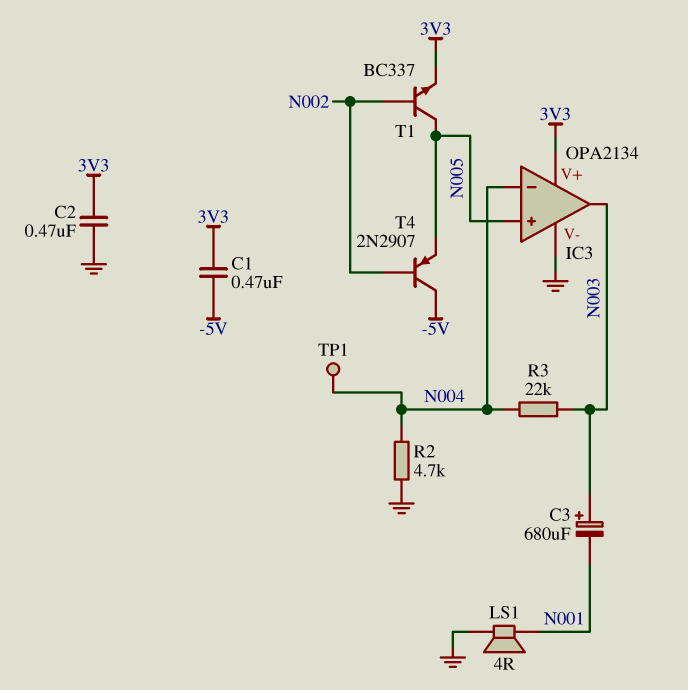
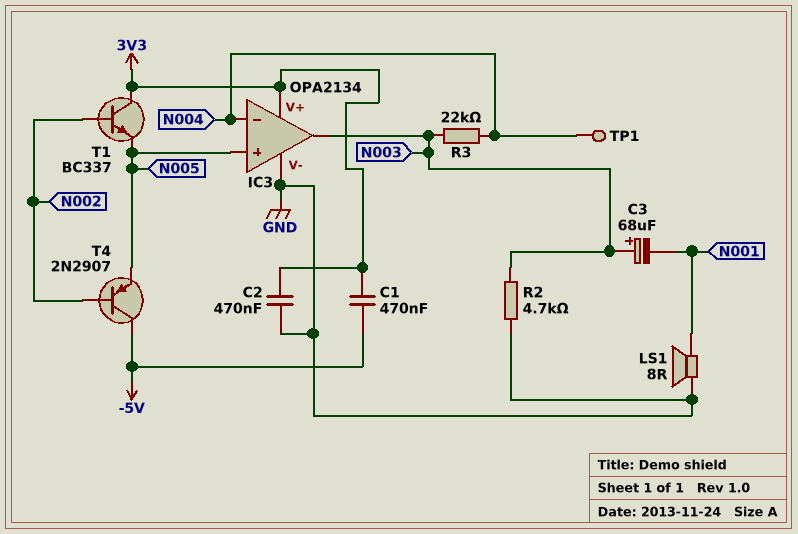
C3: 680uF (plus N003, minus N001) -> 68uF (plus N003, minus N001)
LS1: speaker 4R (GND, N001) -> speaker 8R (GND, N001)
R2: 4.7k (GND, N004) -> 4.7k (GND, N003)
T1: NPN BC337 (B N002, C N005, E 3V3) -> NPN BC337 (B N002, C 3V3, E N005)

